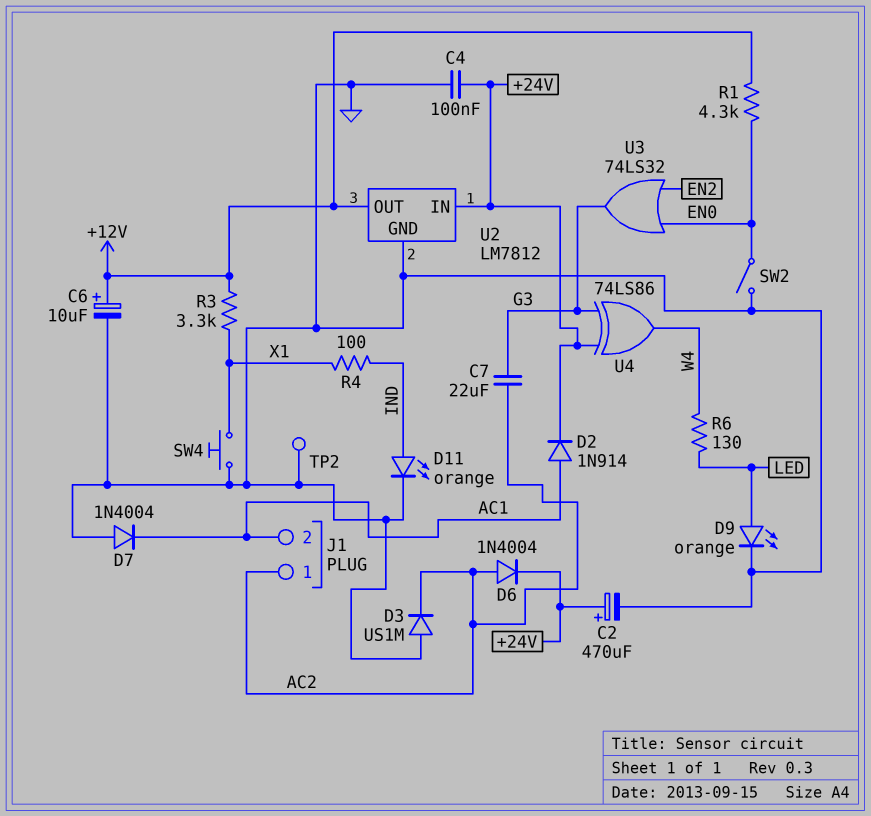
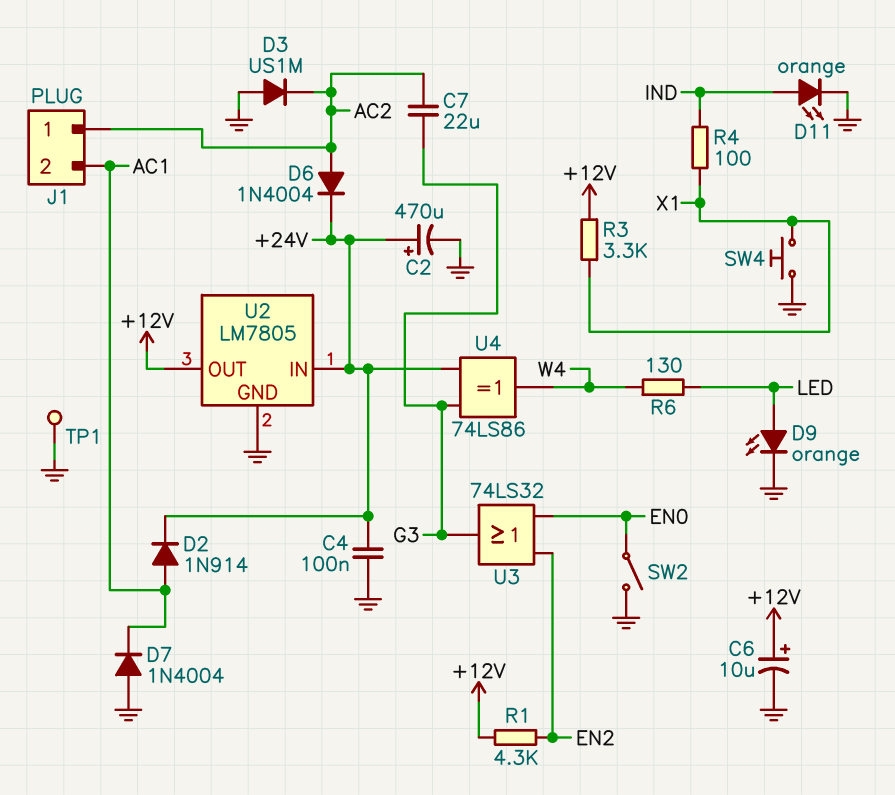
R1: 4.3k (+12V, EN0) -> 4.3k (+12V, EN2)
TP1: none -> test point (GND)
TP2: test point (GND) -> none
U2: LM7812 -> LM7805

